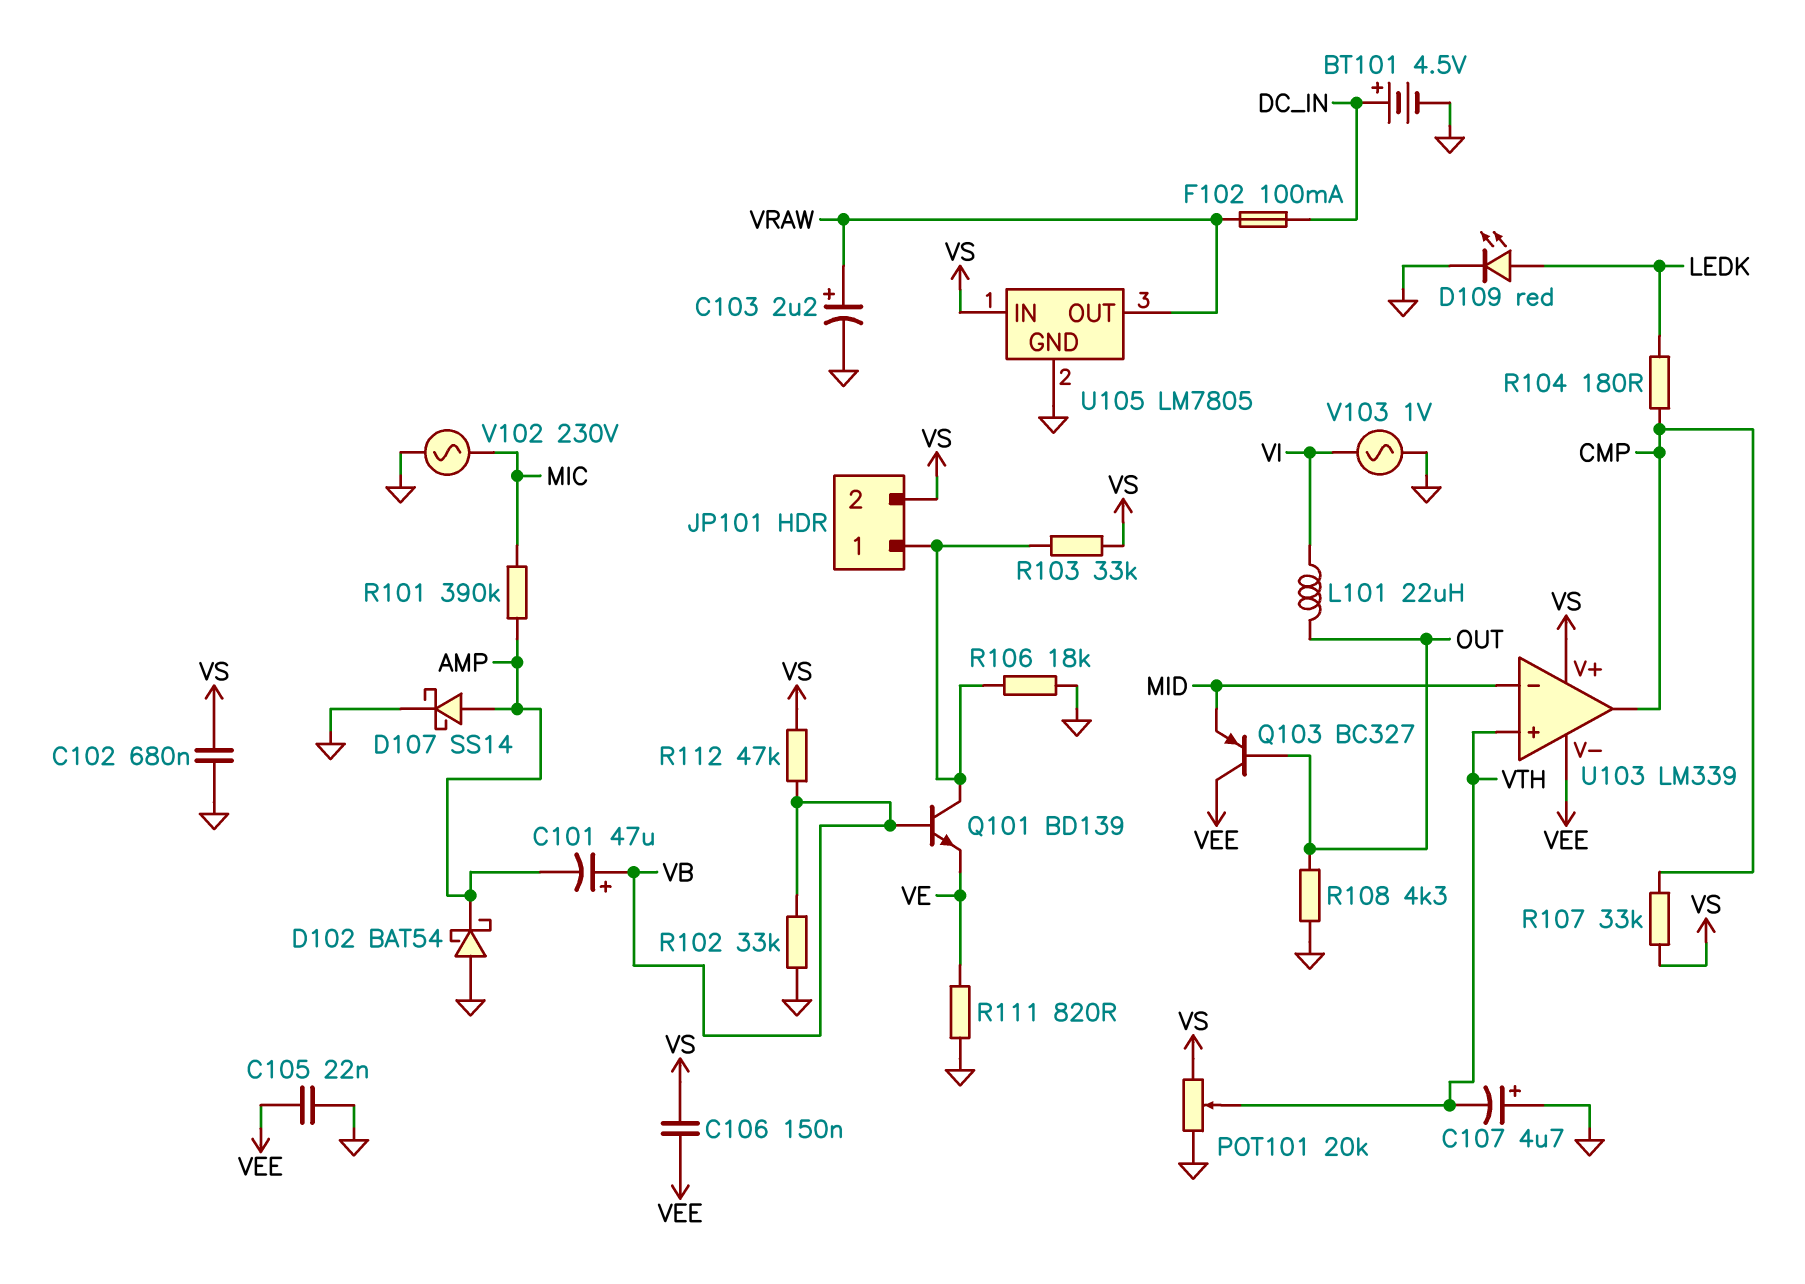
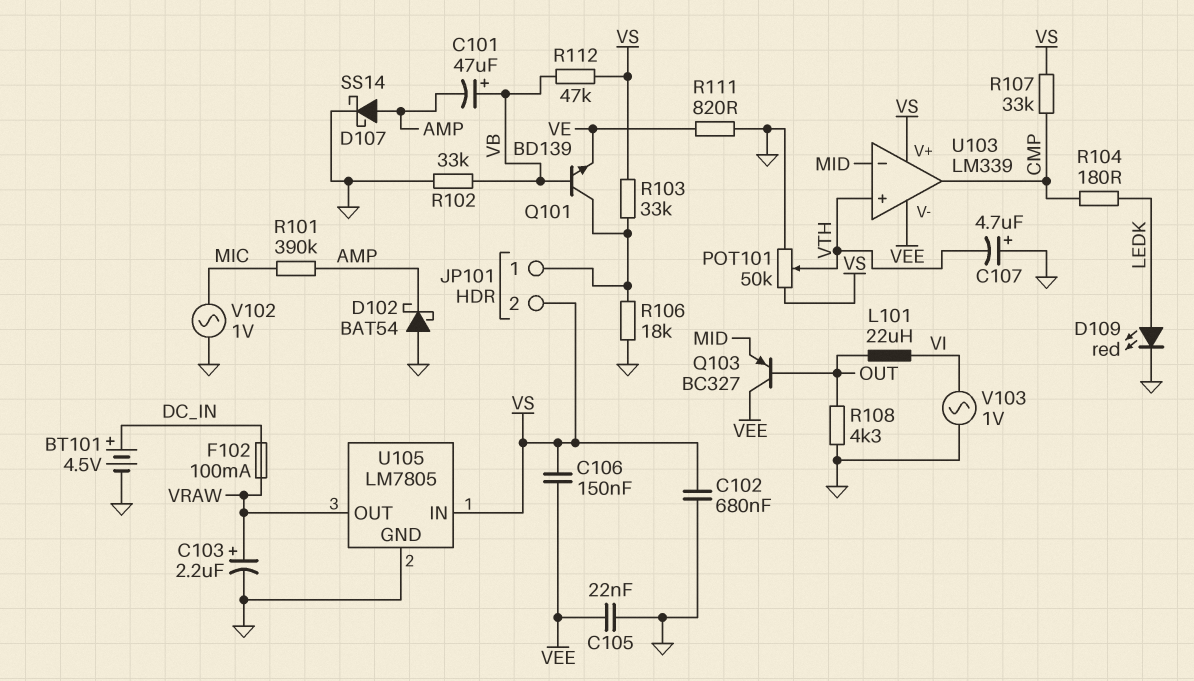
POT101: 20k (GND, VS, wiper VTH) -> 50k (GND, VS, wiper VTH)
V102: AC 230V (GND, MIC) -> AC 1V (GND, MIC)

